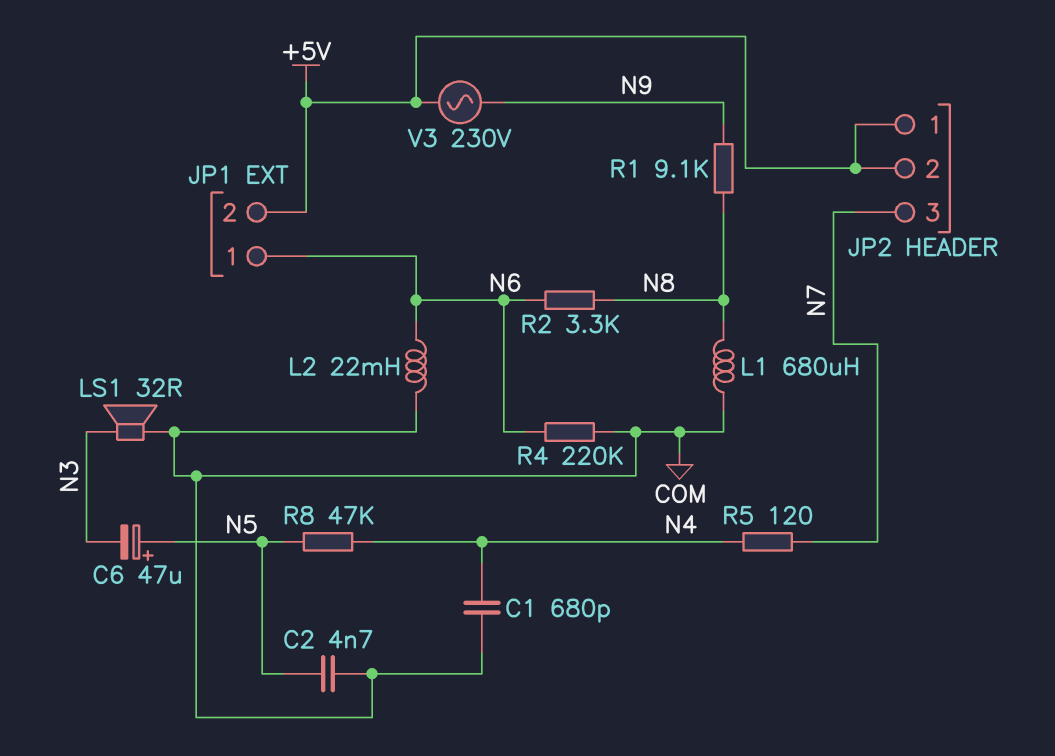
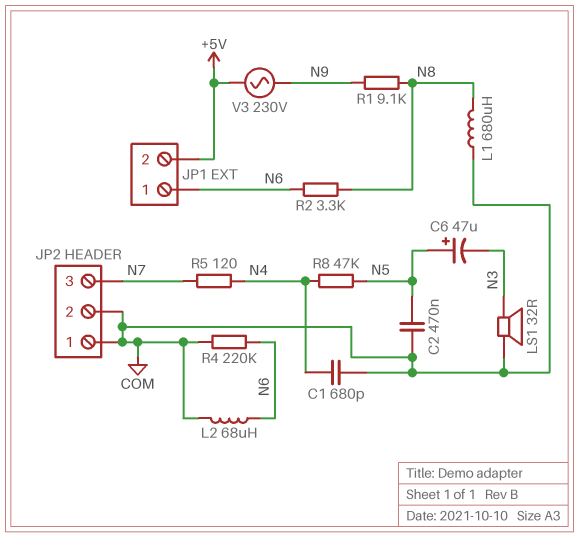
C2: 4.7nF (COM, N5) -> 470nF (COM, N5)
JP2 pin 1: +5V -> COM
JP2 pin 2: +5V -> COM
L2: 22mH (COM, N6) -> 68uH (COM, N6)

